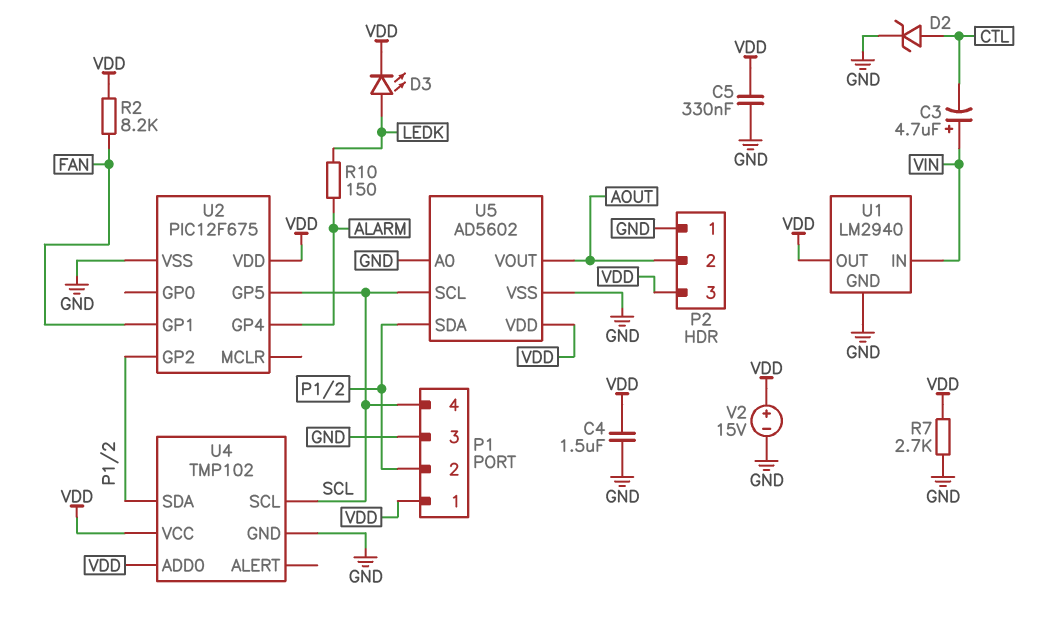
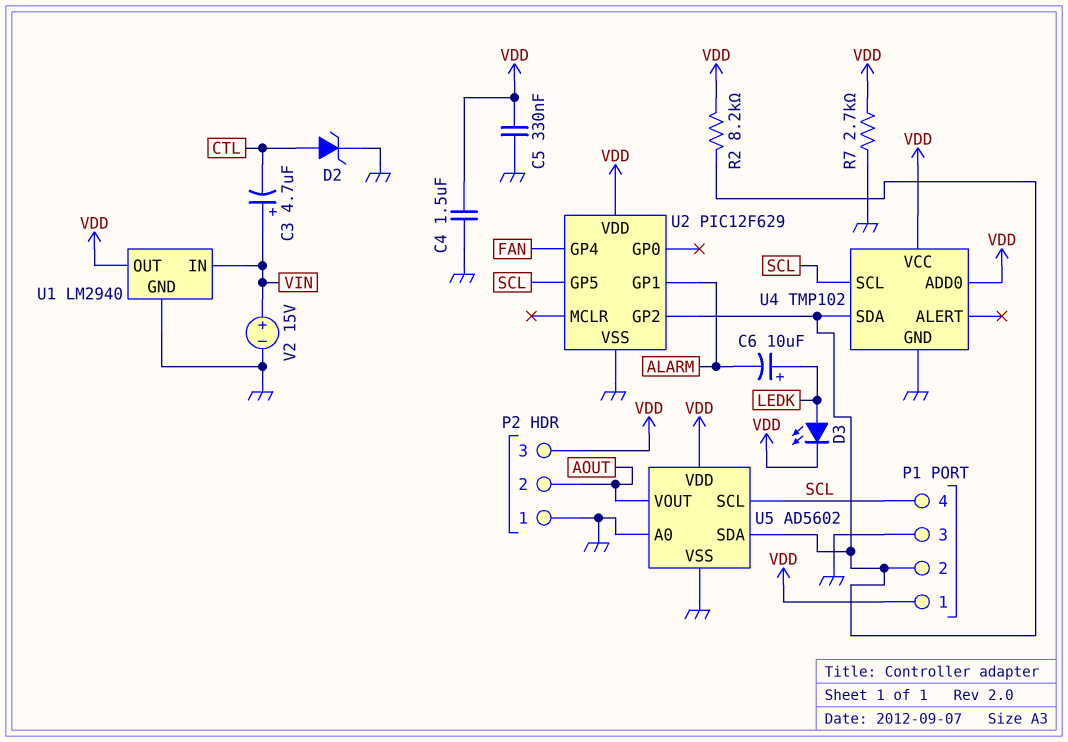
C6: none -> 10uF (plus LEDK, minus ALARM)
R2: 8.2k (FAN, VDD) -> 8.2k (P1/2, VDD)
R10: 150 (ALARM, LEDK) -> none
U2: PIC12F675 -> PIC12F629
U2 pin GP1: FAN -> ALARM
U2 pin GP4: ALARM -> FAN
V2: 15V (plus VDD, minus GND) -> 15V (plus VIN, minus GND)

